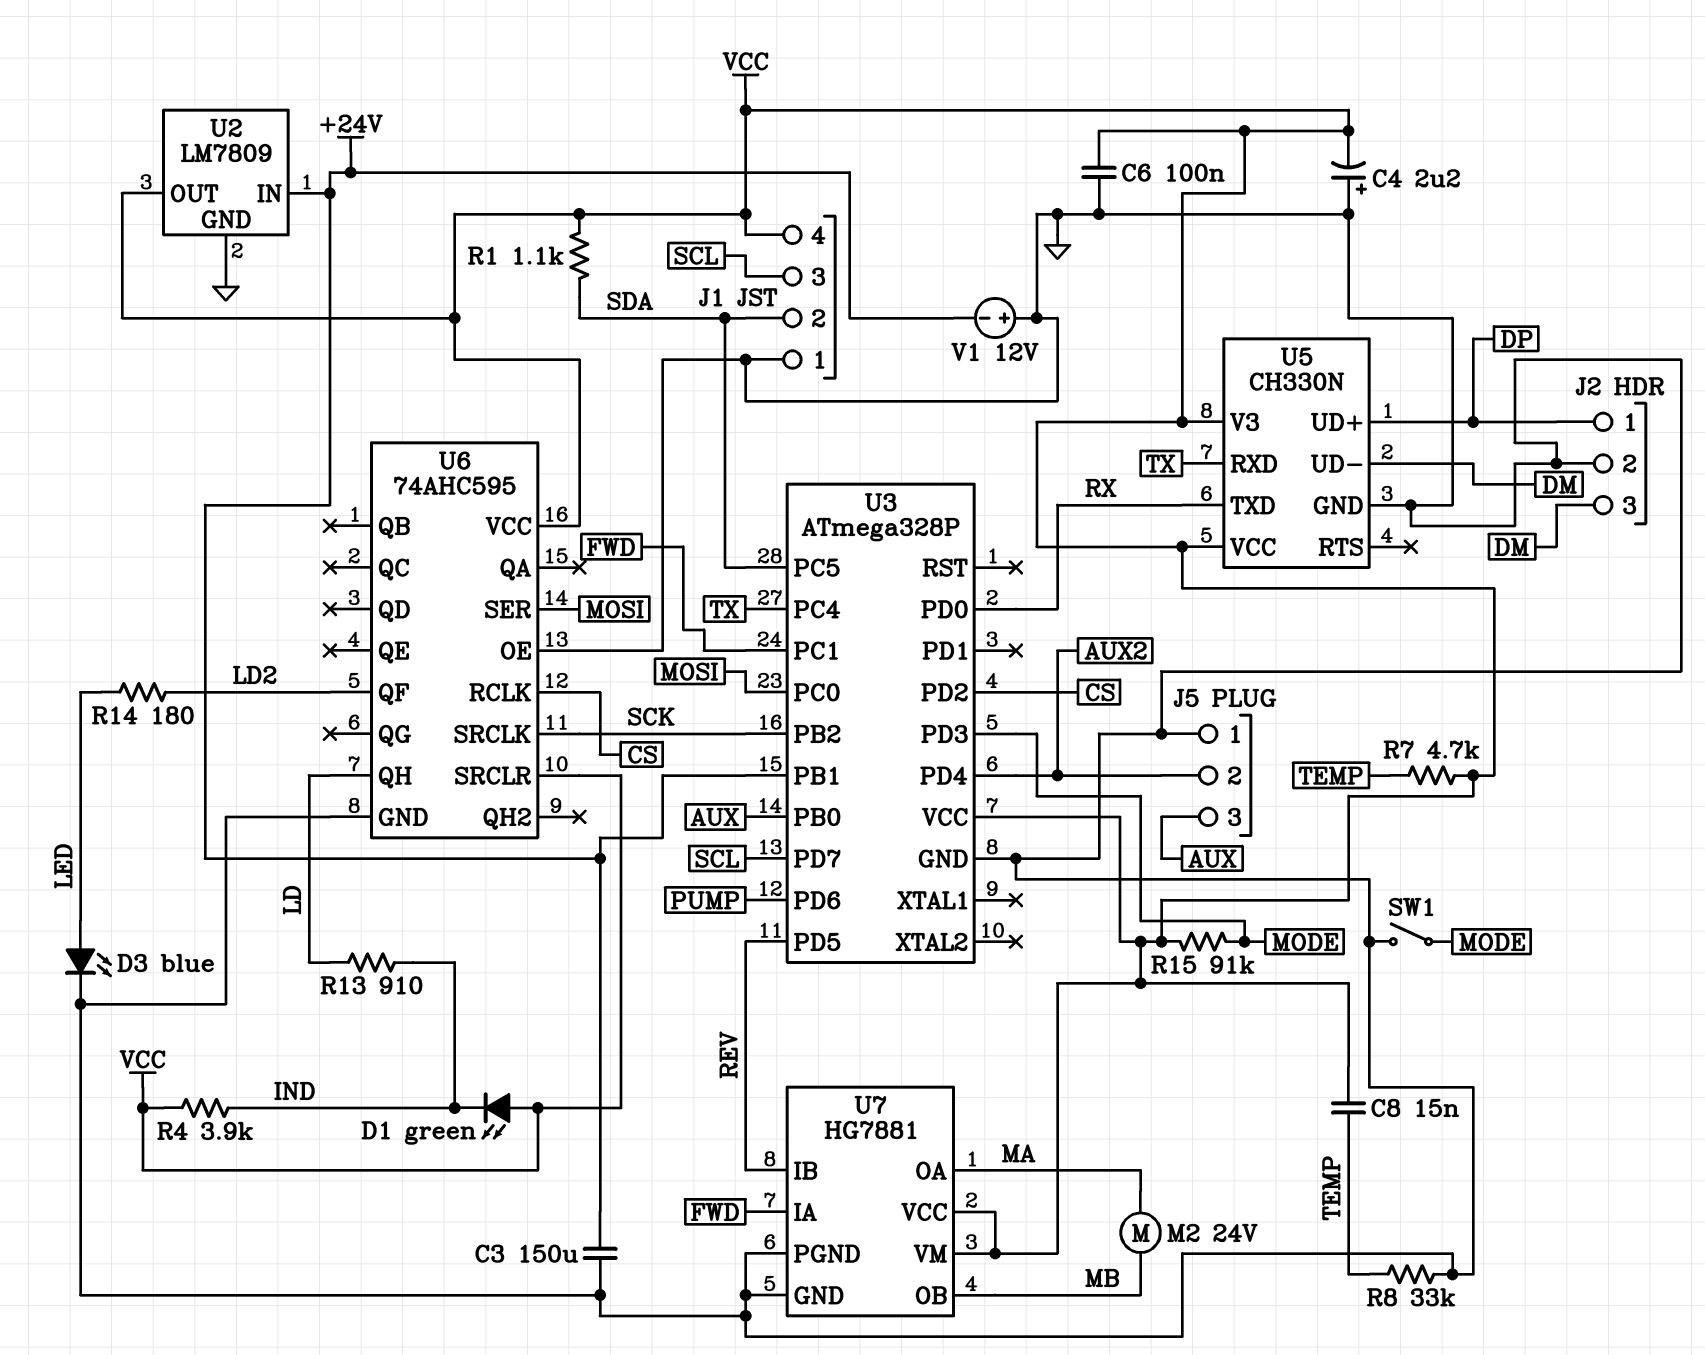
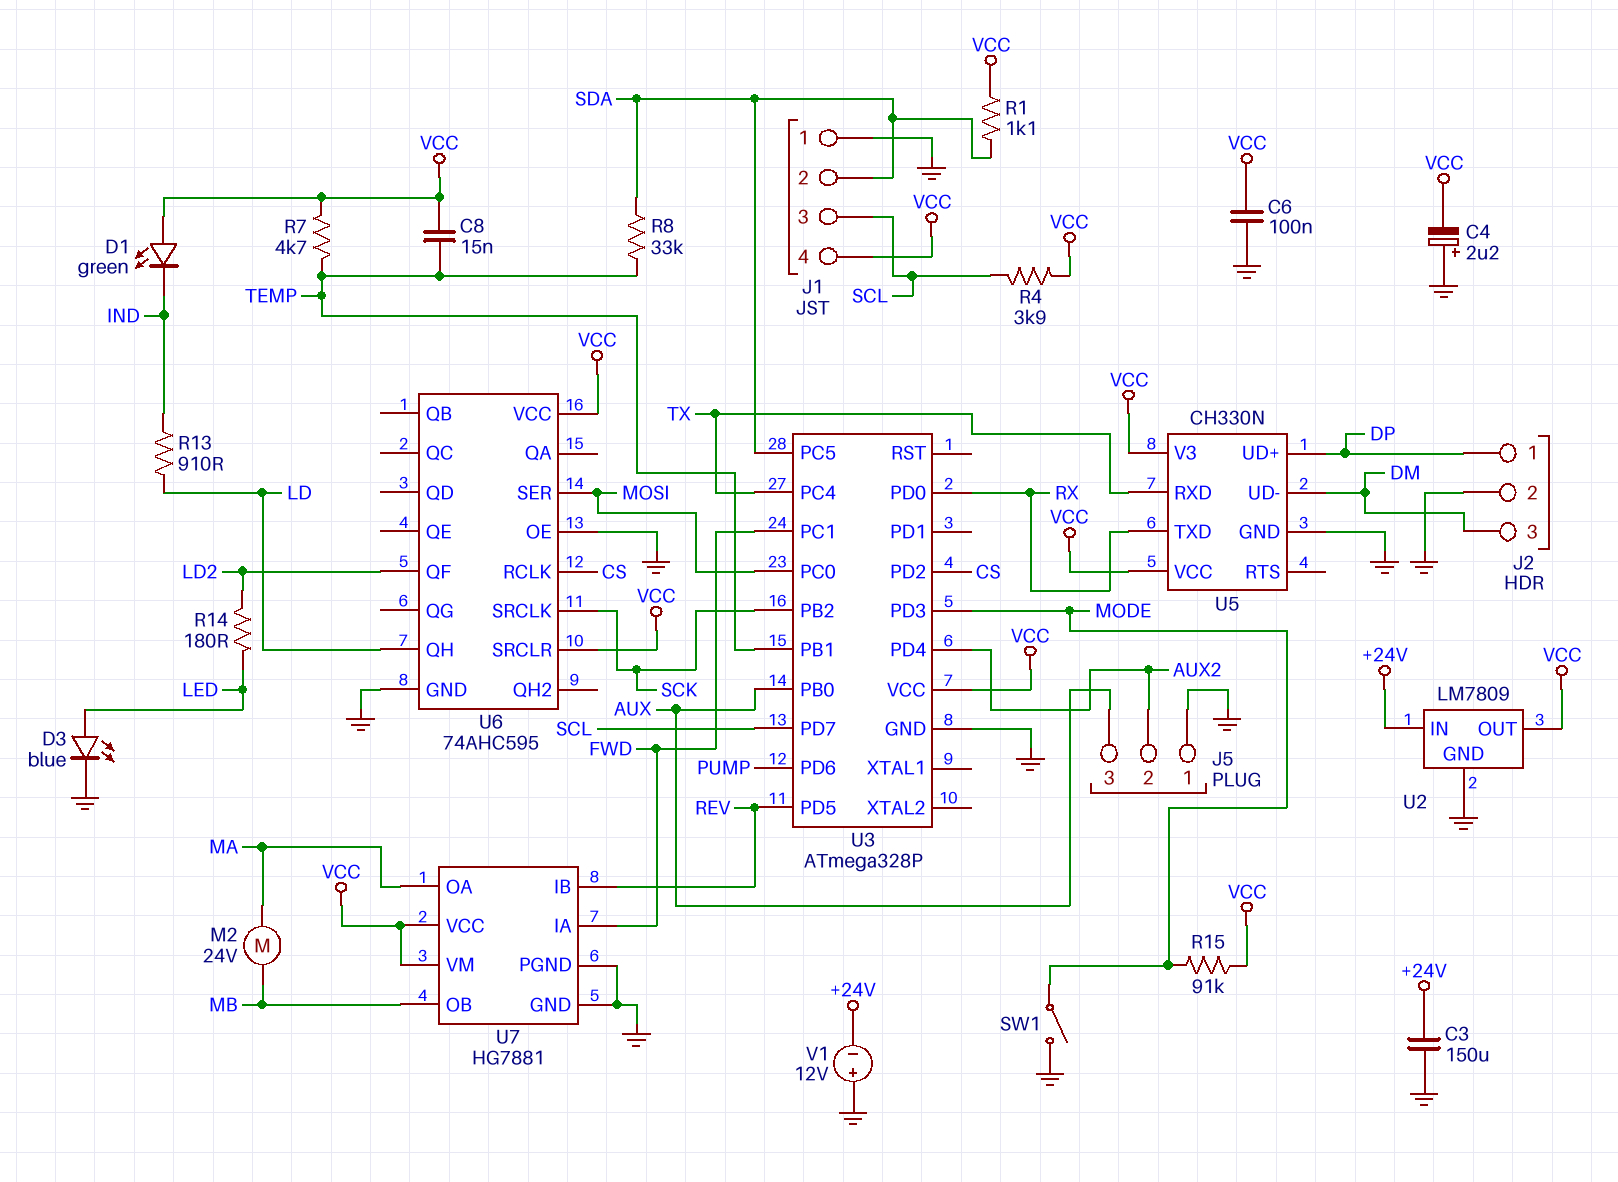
R4: 3.9k (IND, VCC) -> 3.9k (SCL, VCC)
R8: 33k (GND, TEMP) -> 33k (SDA, TEMP)
U3 pin PB1: +24V -> TEMP

